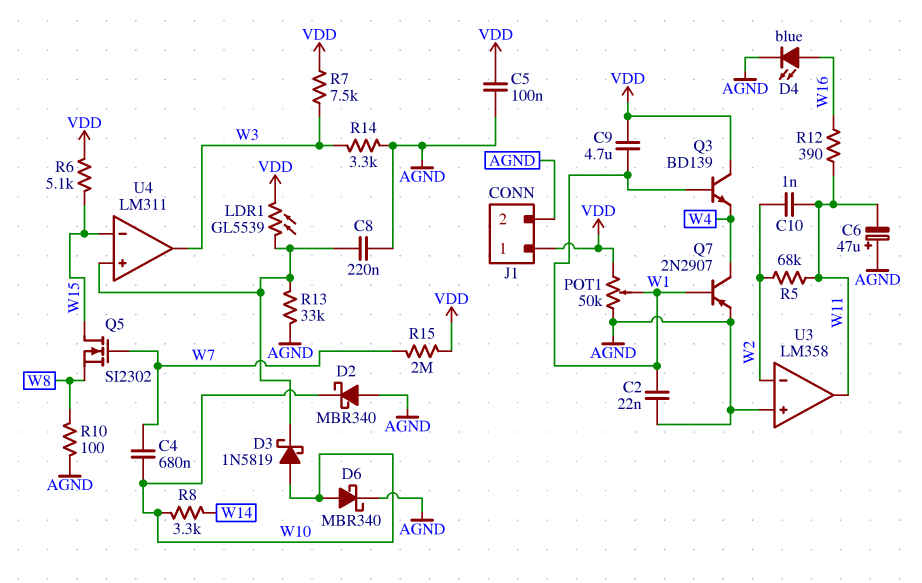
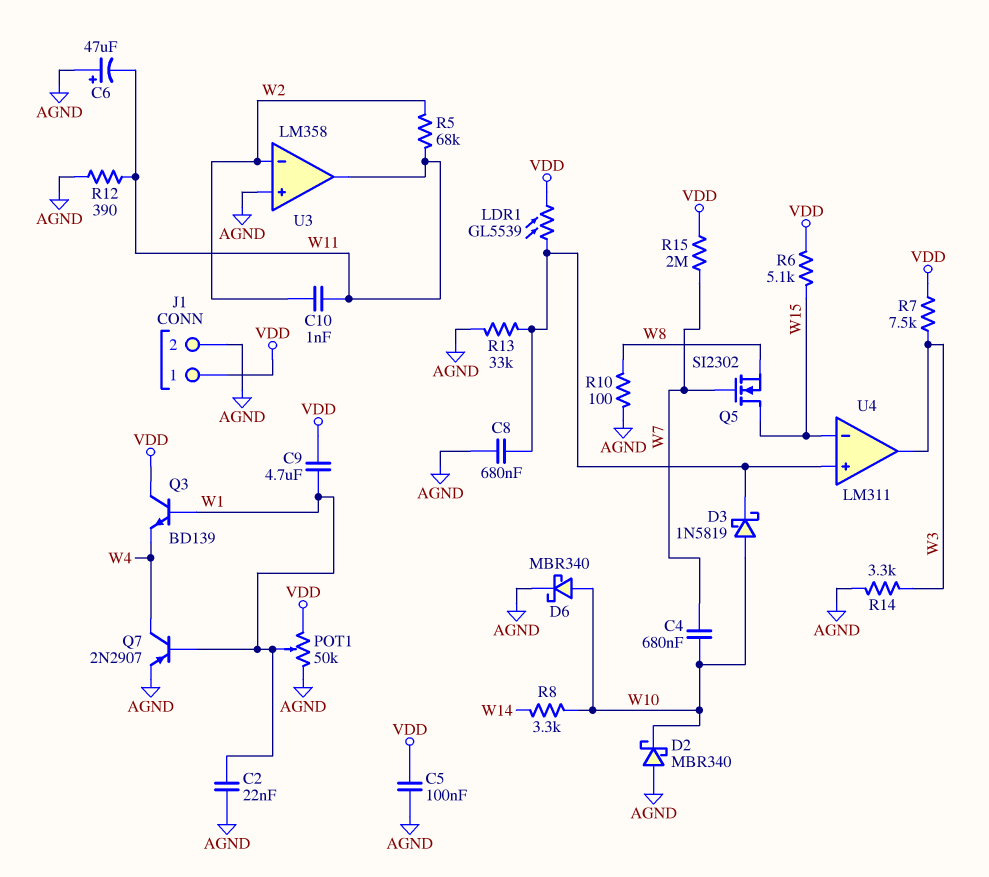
C8: 220nF (AGND, U4/in+) -> 680nF (AGND, U4/in+)
D4: LED blue (A W16, K AGND) -> none
R12: 390 (W11, W16) -> 390 (AGND, W11)

